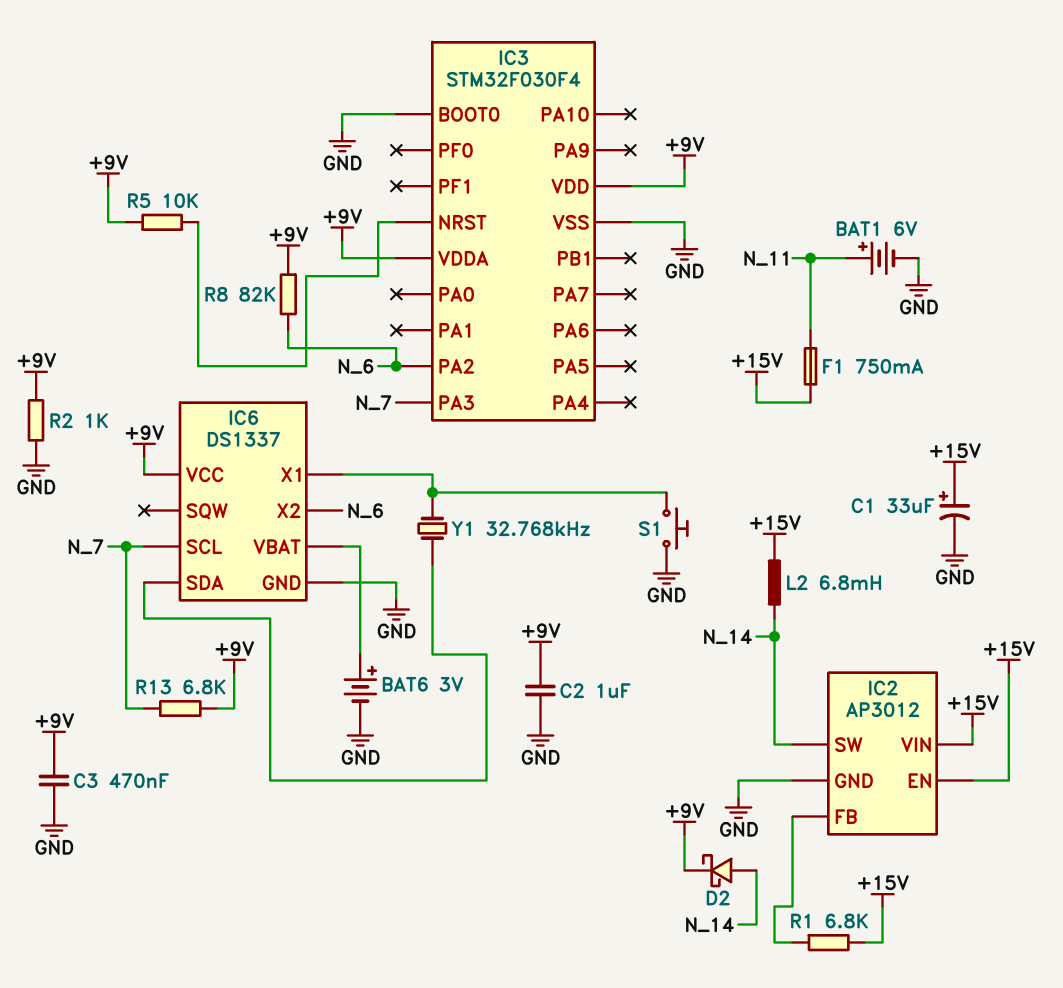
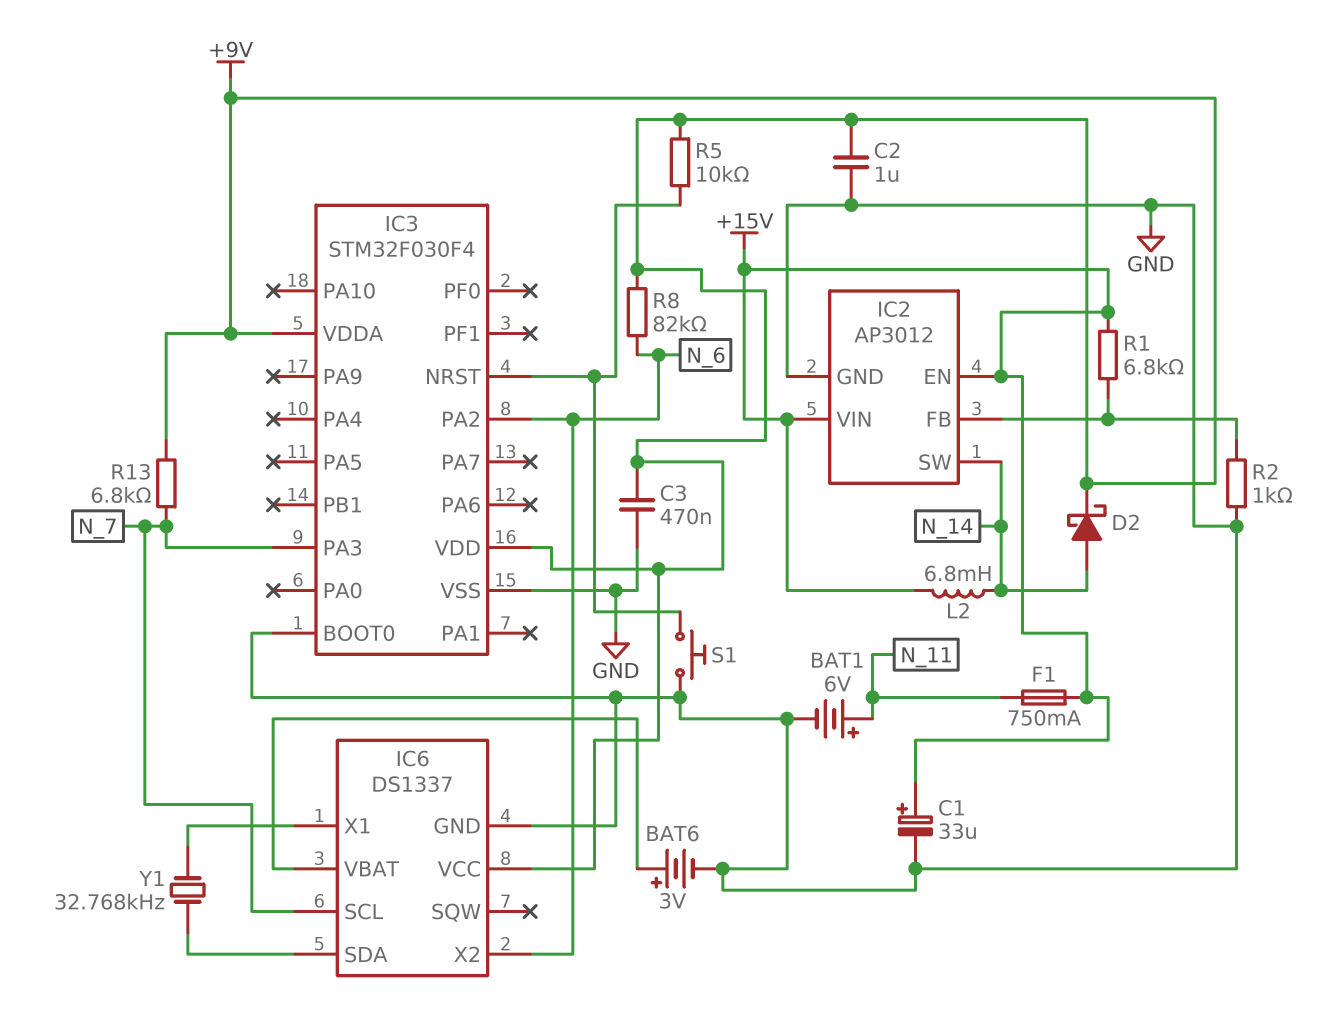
R2: 1k (+9V, GND) -> 1k (GND, IC2/FB)
S1: button (GND, IC6/X1) -> button (GND, IC3/NRST)

